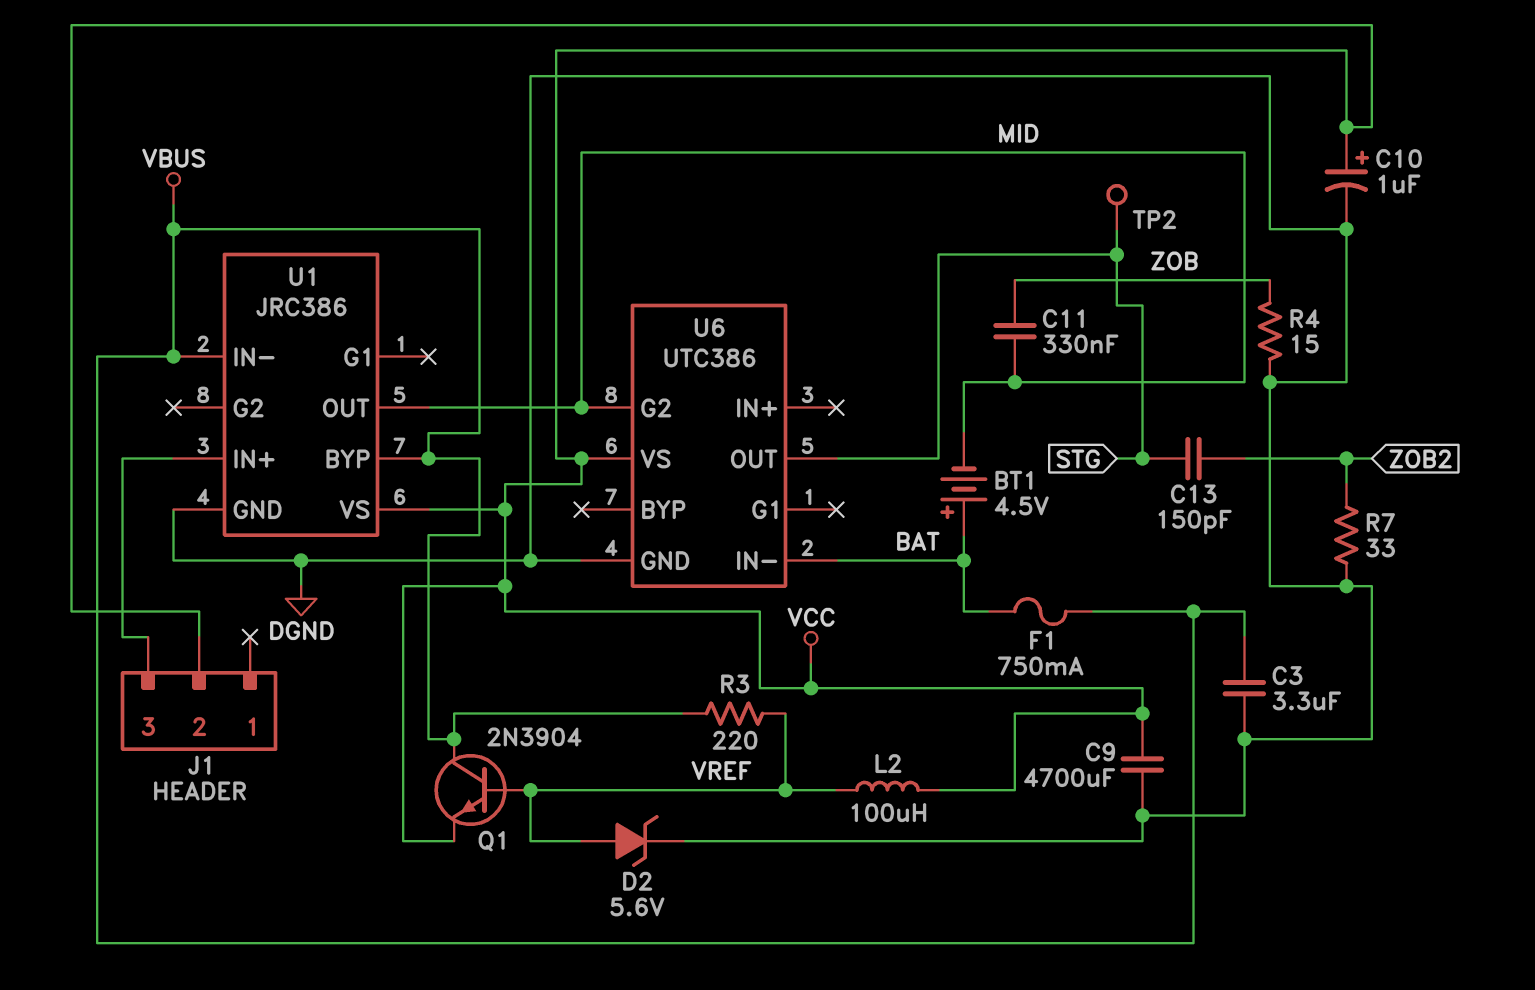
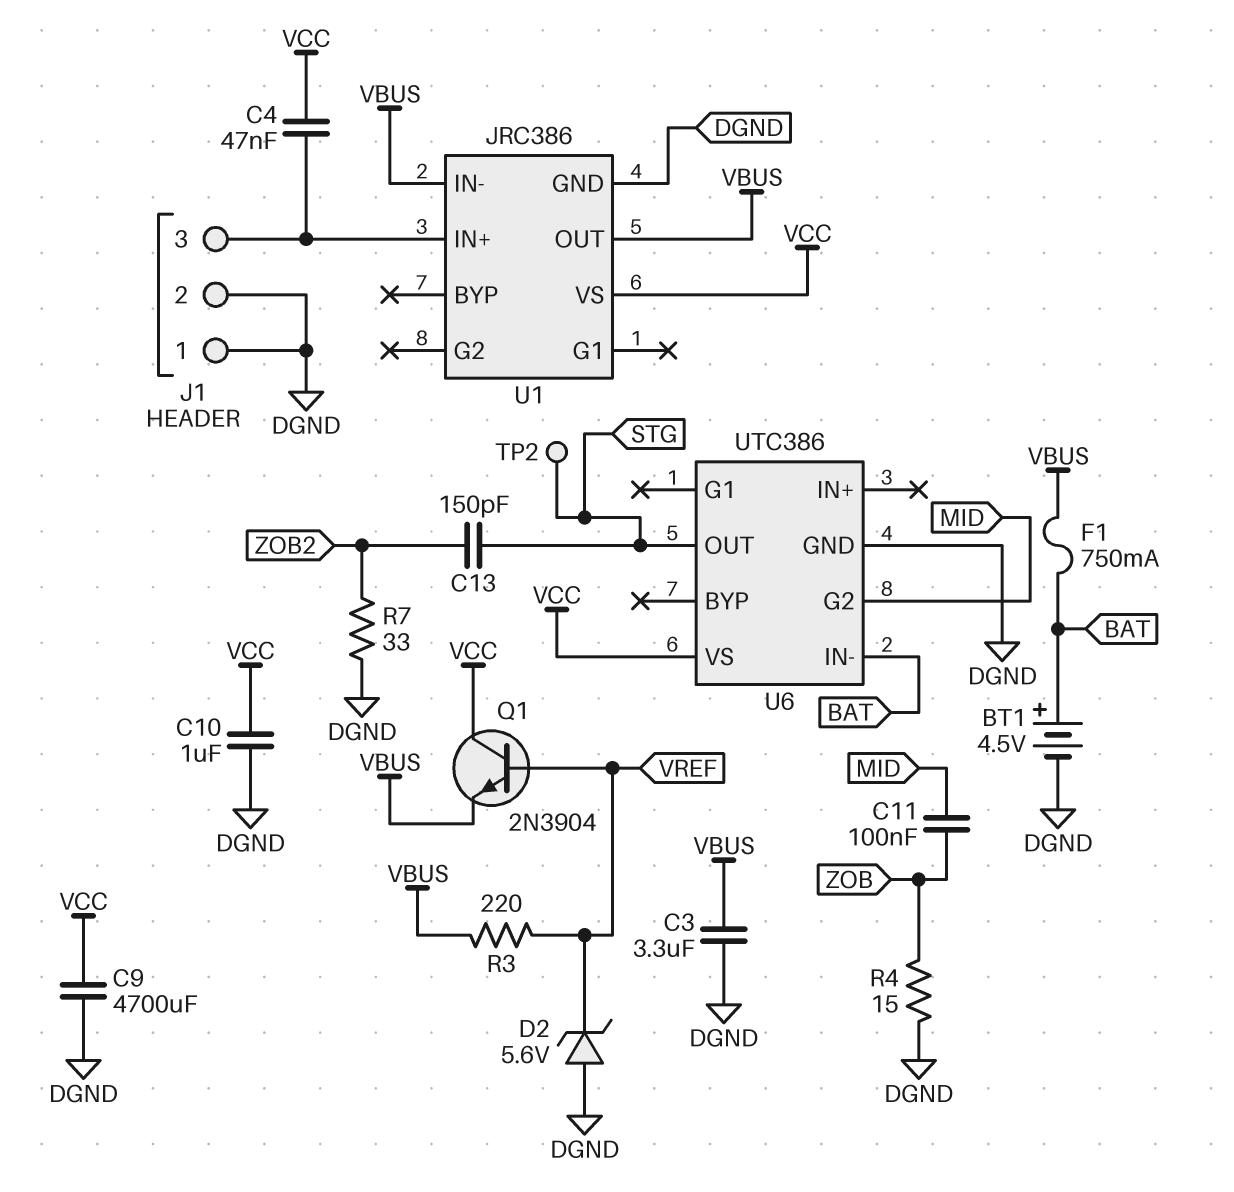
BT1: 4.5V (plus BAT, minus MID) -> 4.5V (plus BAT, minus DGND)
C4: none -> 47nF (J1/3, VCC)
C10: 1uF (plus VCC, minus DGND) -> 1uF (DGND, VCC)
C11: 330nF (MID, ZOB) -> 100nF (MID, ZOB)
D2: zener 5.6V (A VREF, K DGND) -> zener 5.6V (A DGND, K VREF)
J1 pin 1: none -> DGND
J1 pin 2: VCC -> DGND
L2: 100uH (VCC, VREF) -> none
Q1: NPN 2N3904 (B VREF, C VBUS, E VCC) -> NPN 2N3904 (B VREF, C VCC, E VBUS)
U1 pin BYP: VBUS -> none
U1 pin OUT: MID -> VBUS

